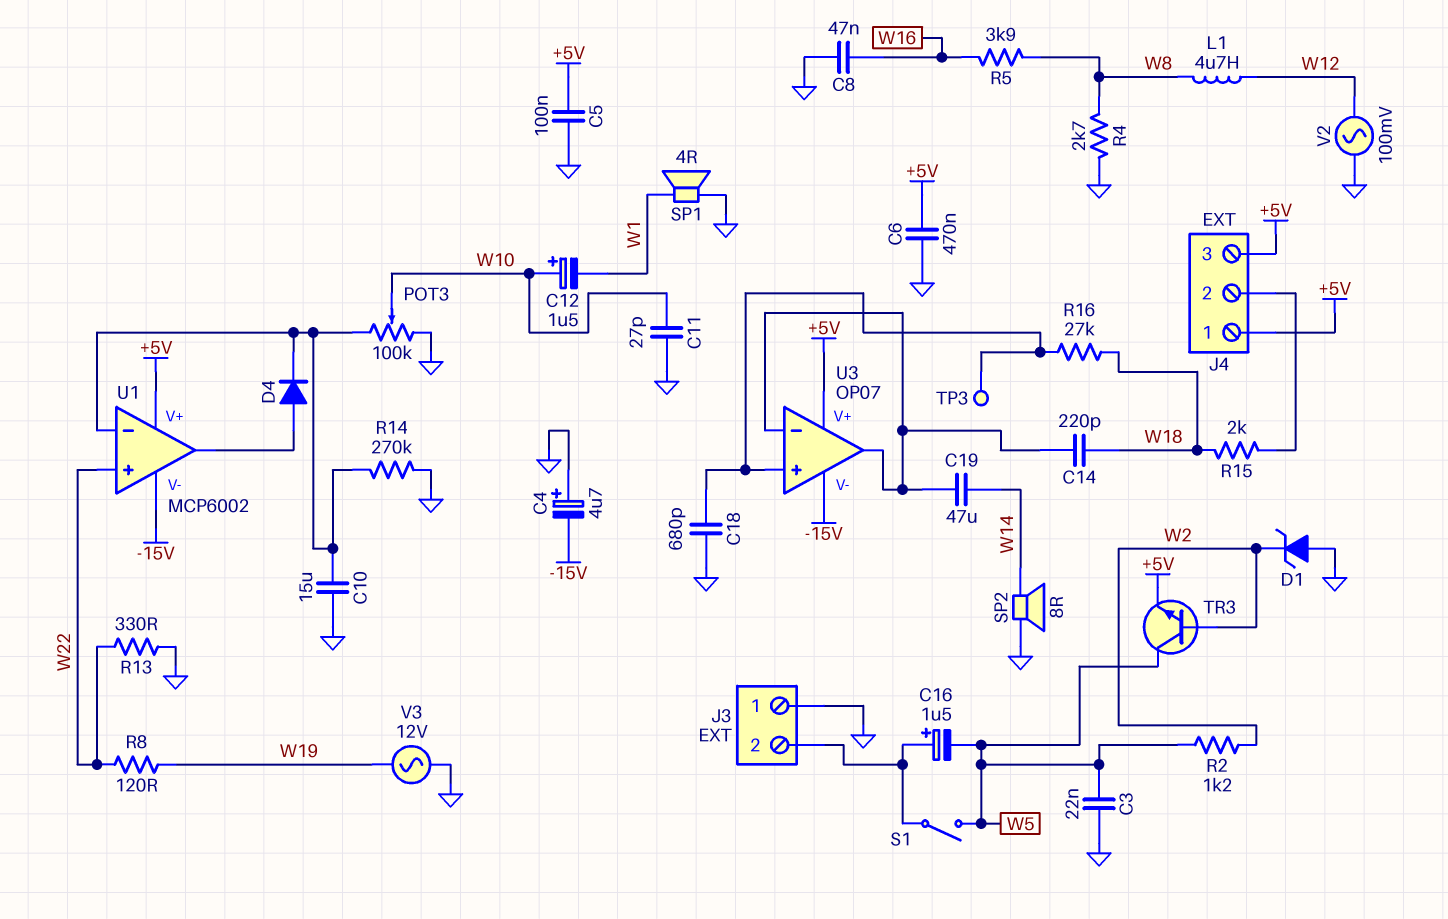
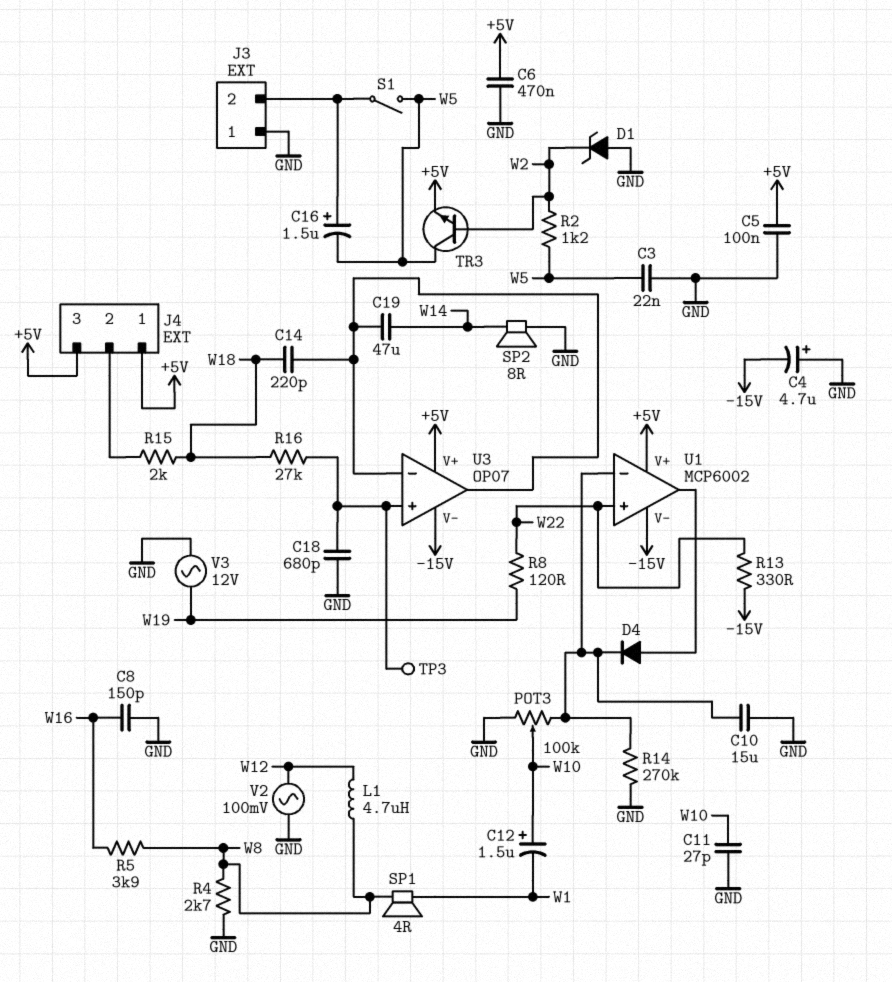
C8: 47nF (GND, W16) -> 150pF (GND, W16)
R13: 330 (GND, W22) -> 330 (-15V, W22)
SP1: speaker 4R (GND, W1) -> speaker 4R (W1, W8)

